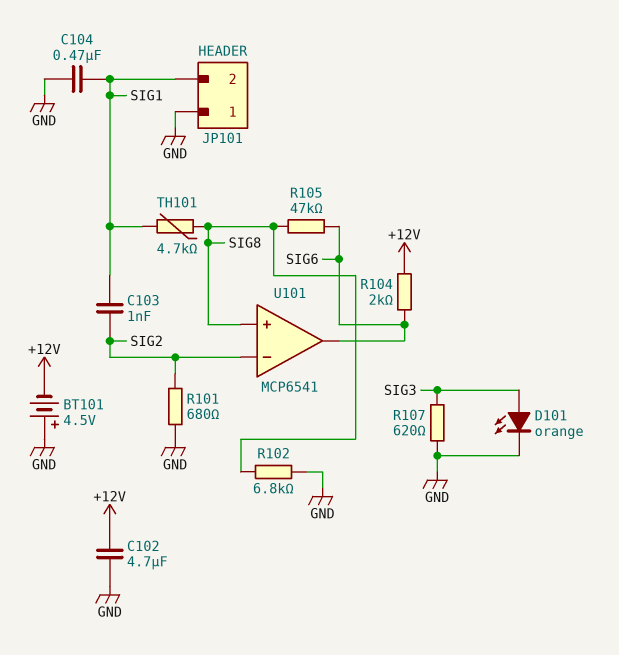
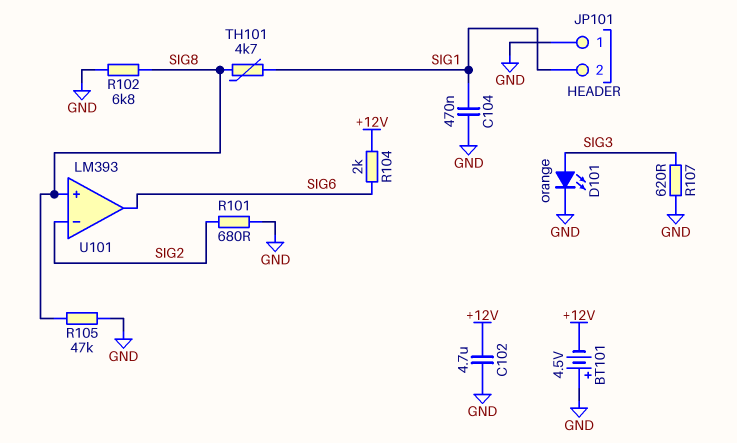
C103: 1nF (SIG1, SIG2) -> none
R105: 47k (SIG6, SIG8) -> 47k (GND, SIG8)
U101: MCP6541 -> LM393

